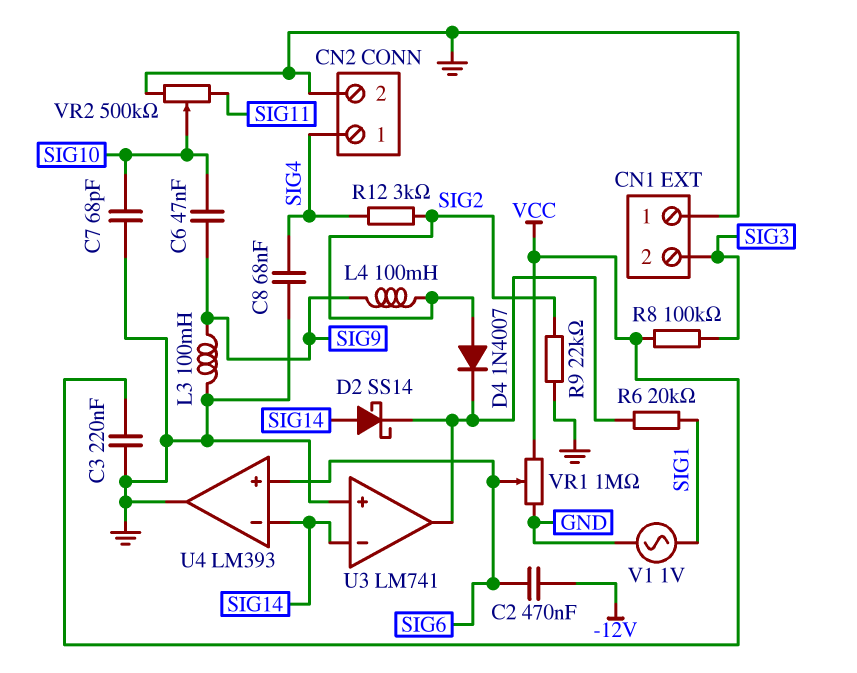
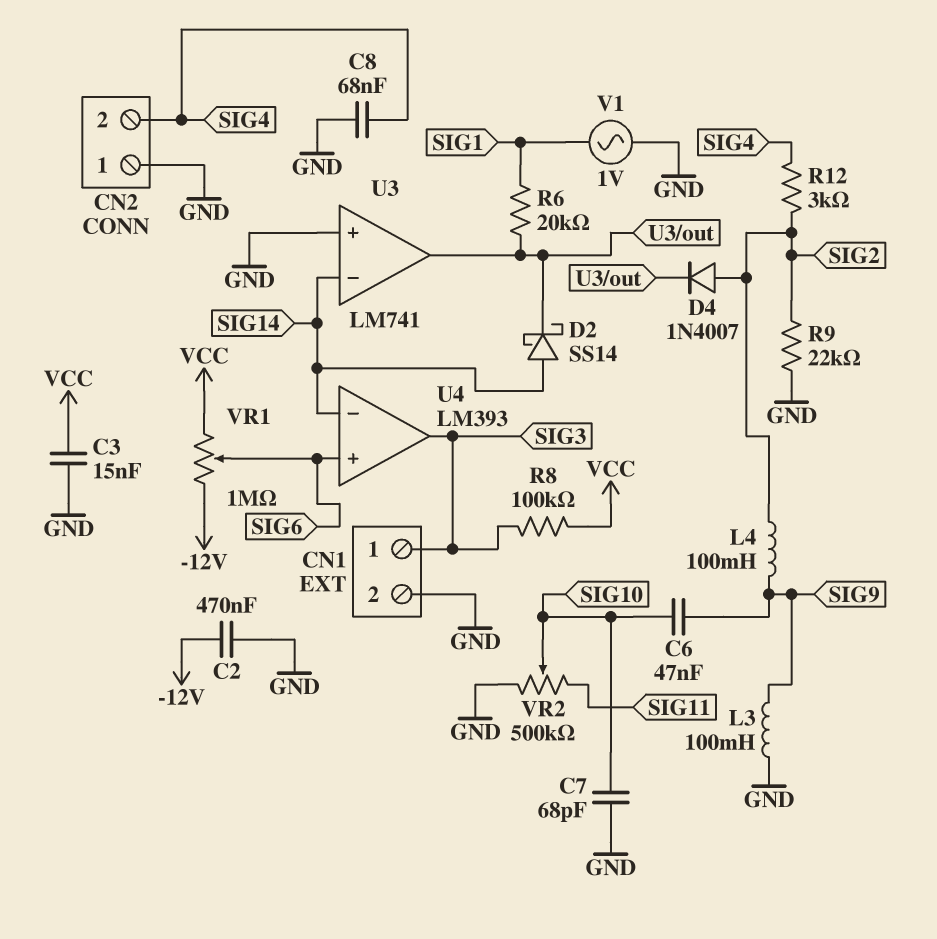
C2: 470nF (-12V, SIG6) -> 470nF (-12V, GND)
C3: 220nF (GND, VCC) -> 15nF (GND, VCC)
CN1 pin 1: GND -> SIG3
CN1 pin 2: SIG3 -> GND
CN2 pin 1: SIG4 -> GND
CN2 pin 2: GND -> SIG4
U4 pin out: GND -> SIG3
VR1: 1M (GND, VCC, wiper SIG6) -> 1M (-12V, VCC, wiper SIG6)

